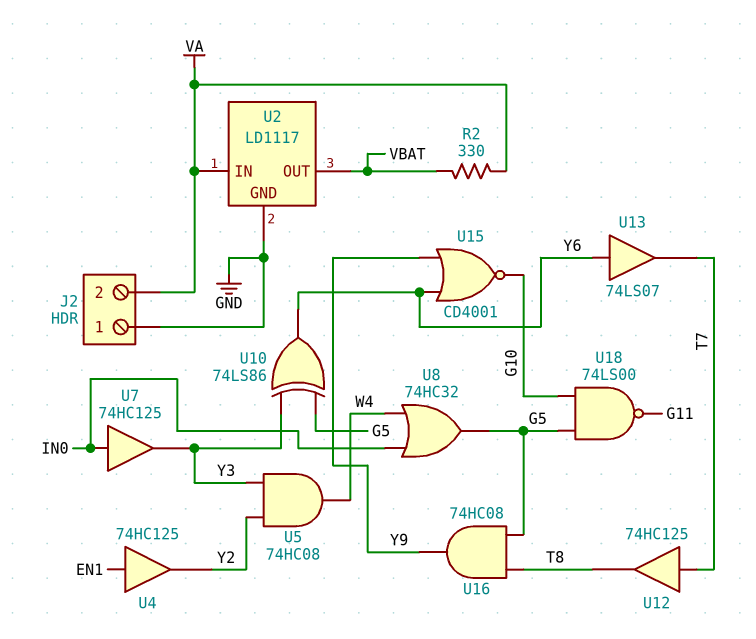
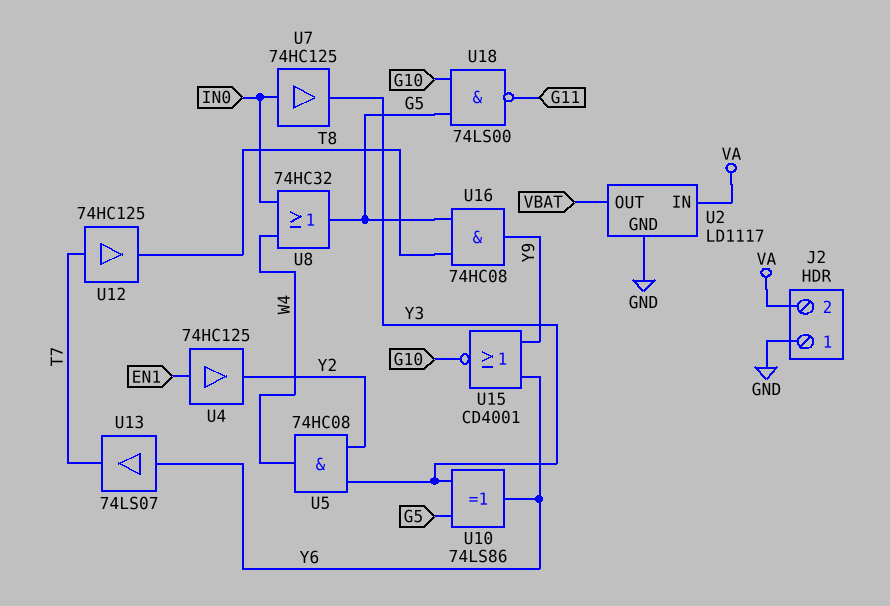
R2: 330 (VA, VBAT) -> none

